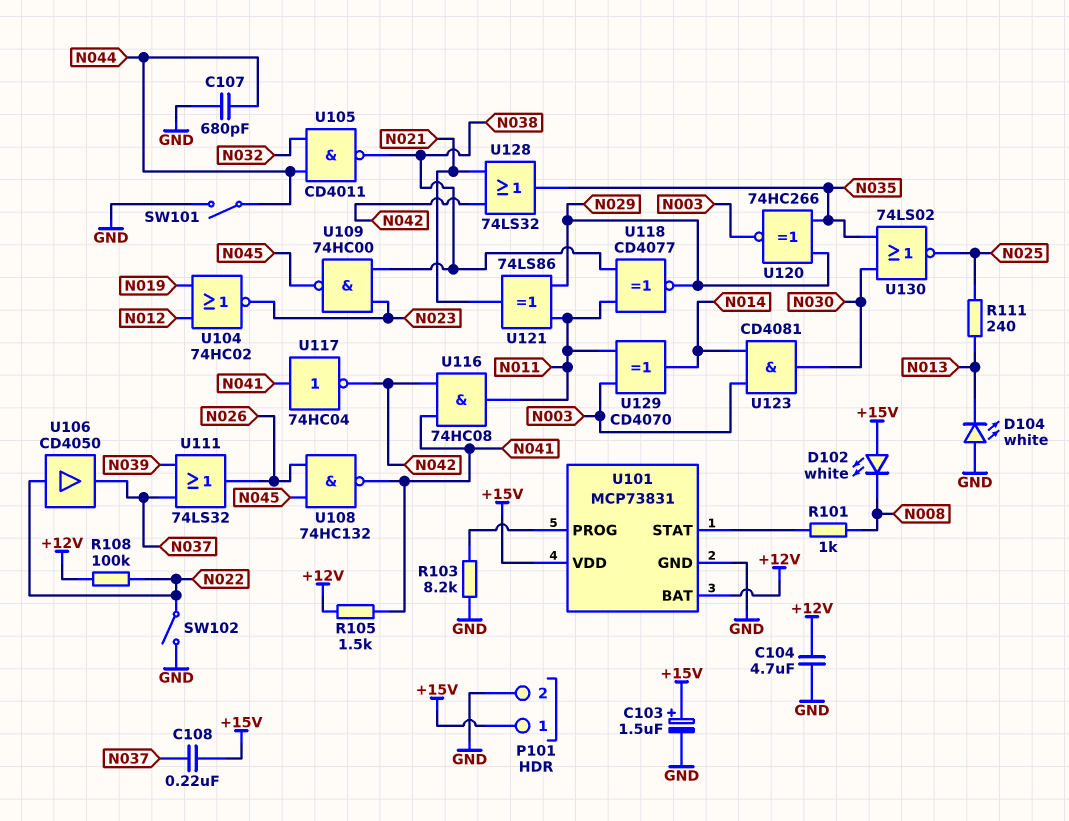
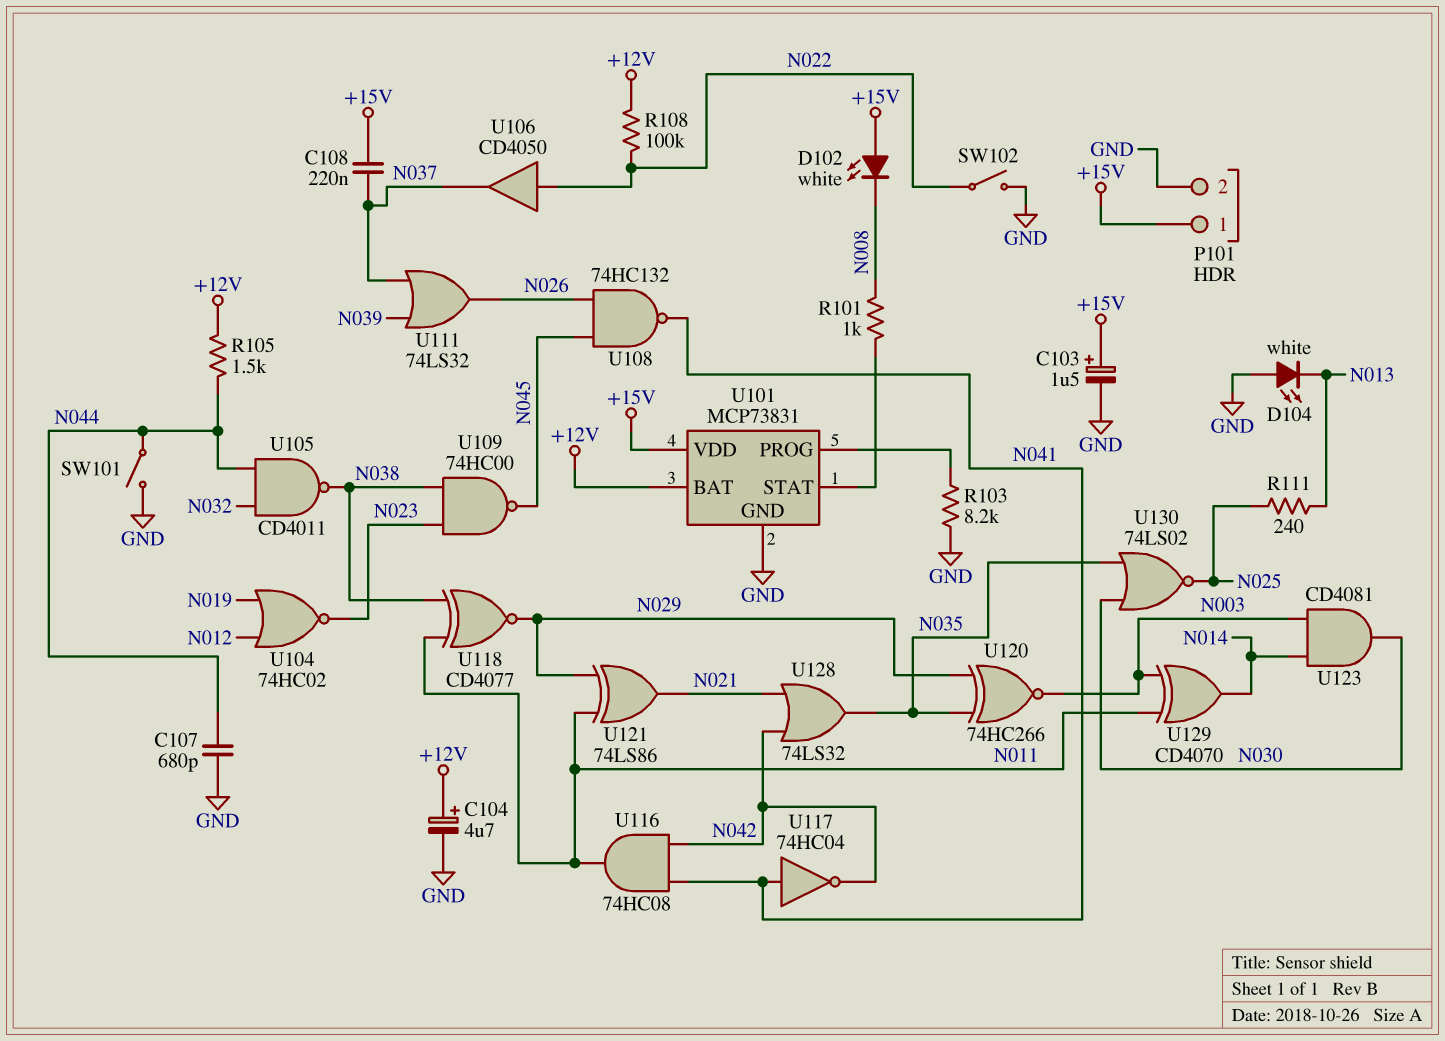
C104: 4.7uF (+12V, GND) -> 4.7uF (plus +12V, minus GND)
R105: 1.5k (+12V, N041) -> 1.5k (+12V, N044)

